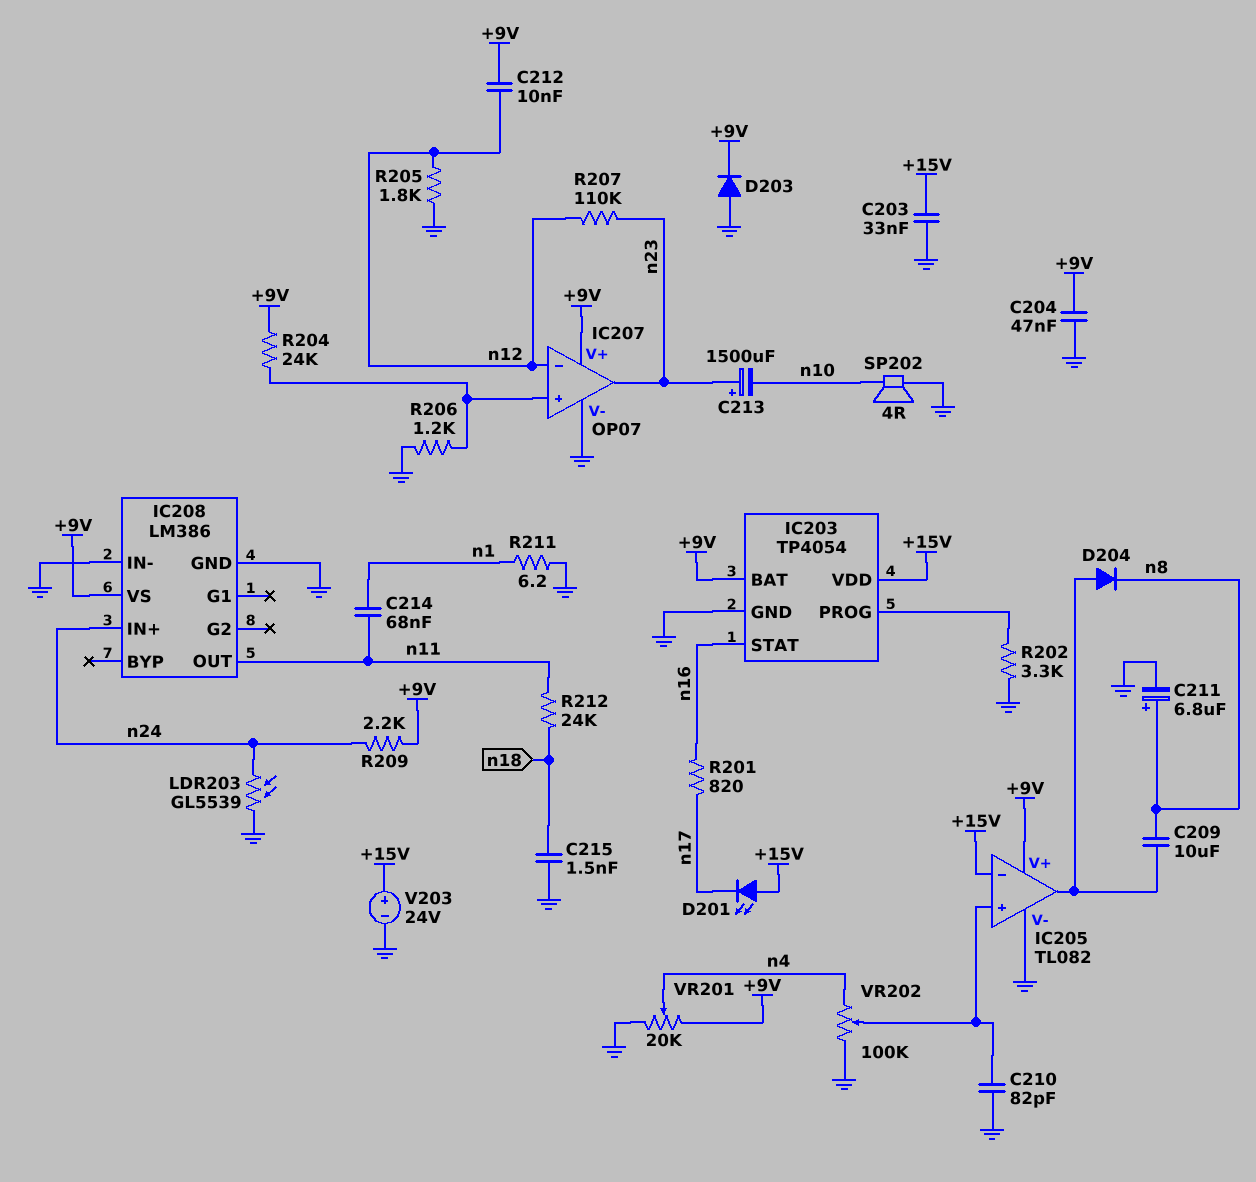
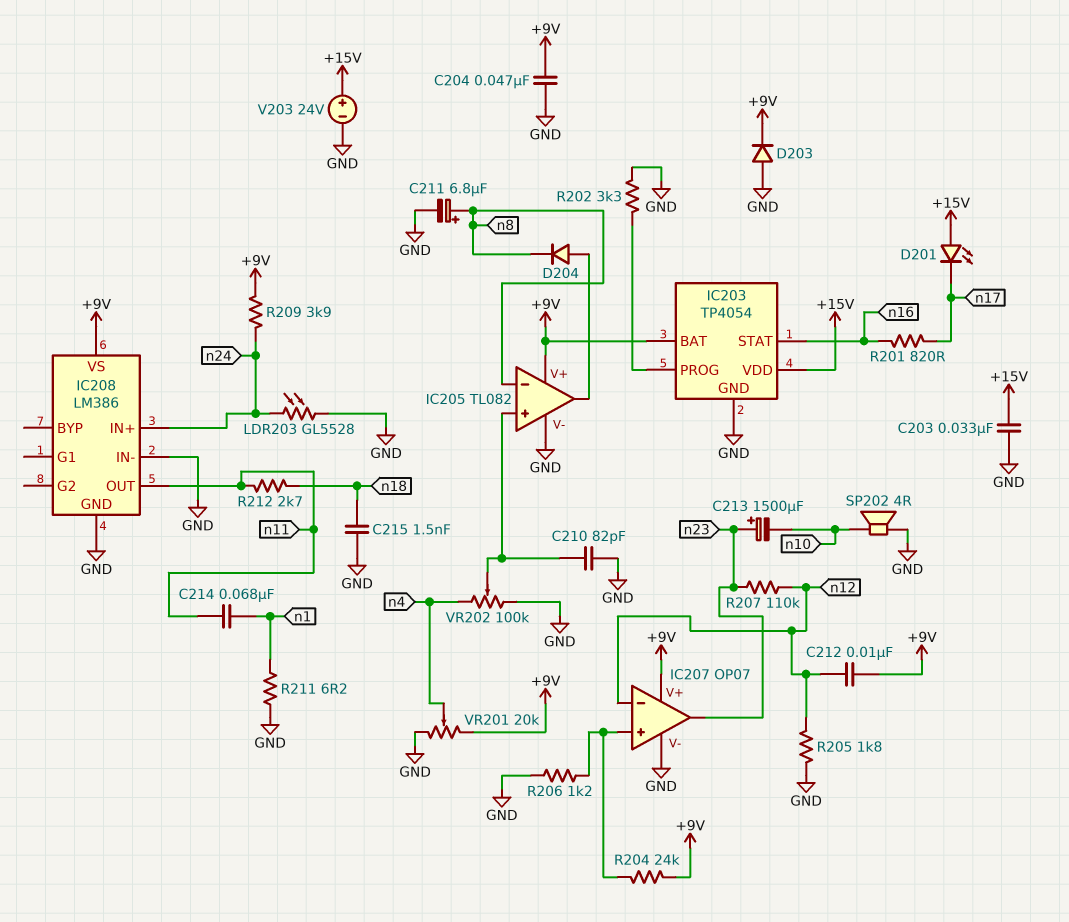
C209: 10uF (IC205/out, n8) -> none
IC205 pin in-: +15V -> n8
LDR203: GL5539 (GND, n24) -> GL5528 (GND, n24)
R209: 2.2k (+9V, n24) -> 3.9k (+9V, n24)
R212: 24k (n11, n18) -> 2.7k (n11, n18)

